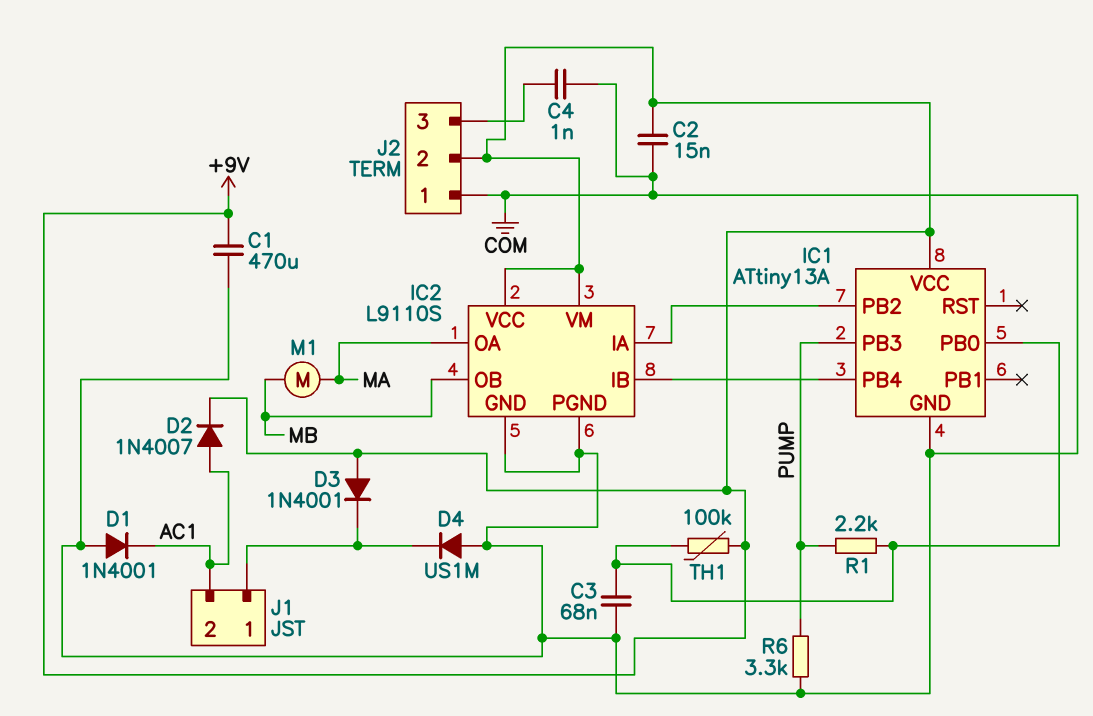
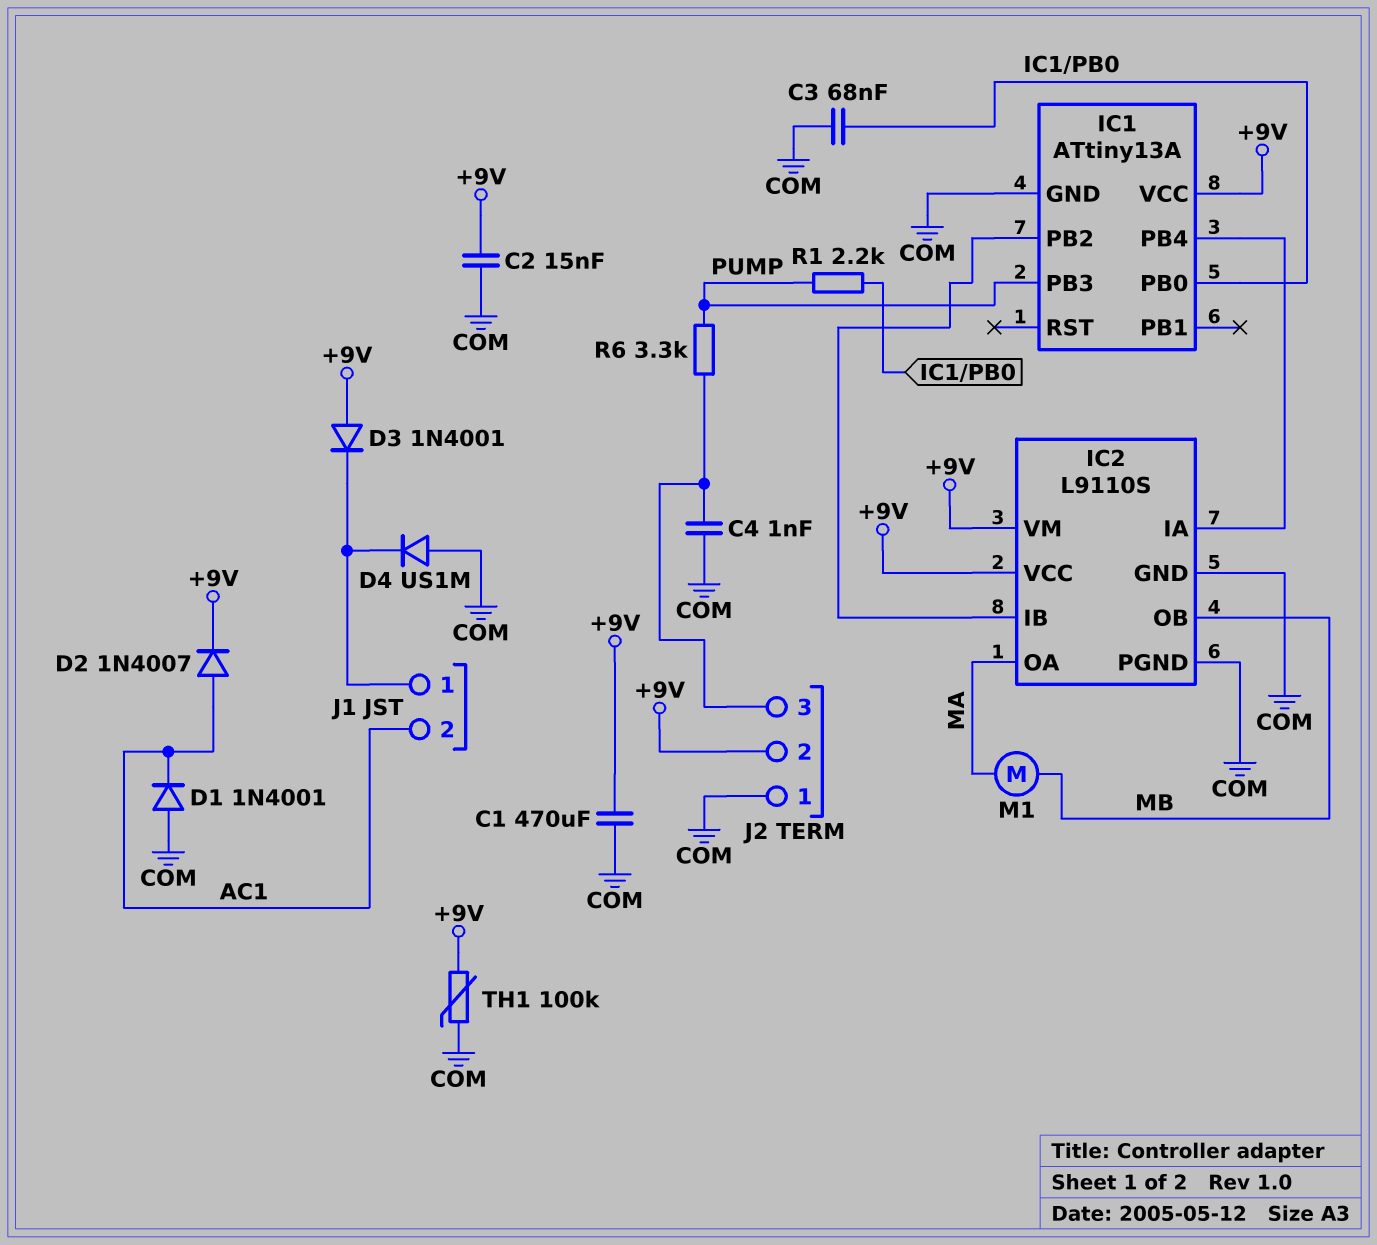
IC2 pin IA: IC1/PB2 -> IC1/PB4
IC2 pin IB: IC1/PB4 -> IC1/PB2
R6: 3.3k (COM, PUMP) -> 3.3k (J2/3, PUMP)
TH1: 100k (+9V, IC1/PB0) -> 100k (+9V, COM)

